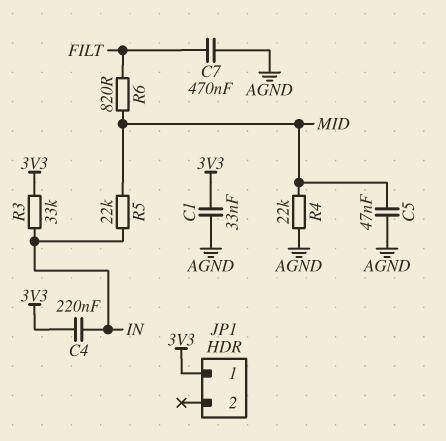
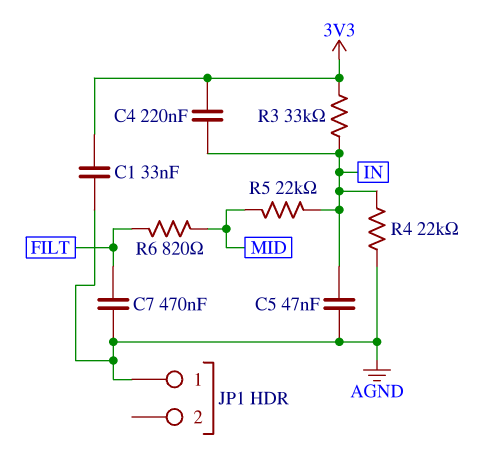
C5: 47nF (AGND, MID) -> 47nF (AGND, IN)
JP1 pin 1: 3V3 -> AGND
R4: 22k (AGND, MID) -> 22k (AGND, IN)

